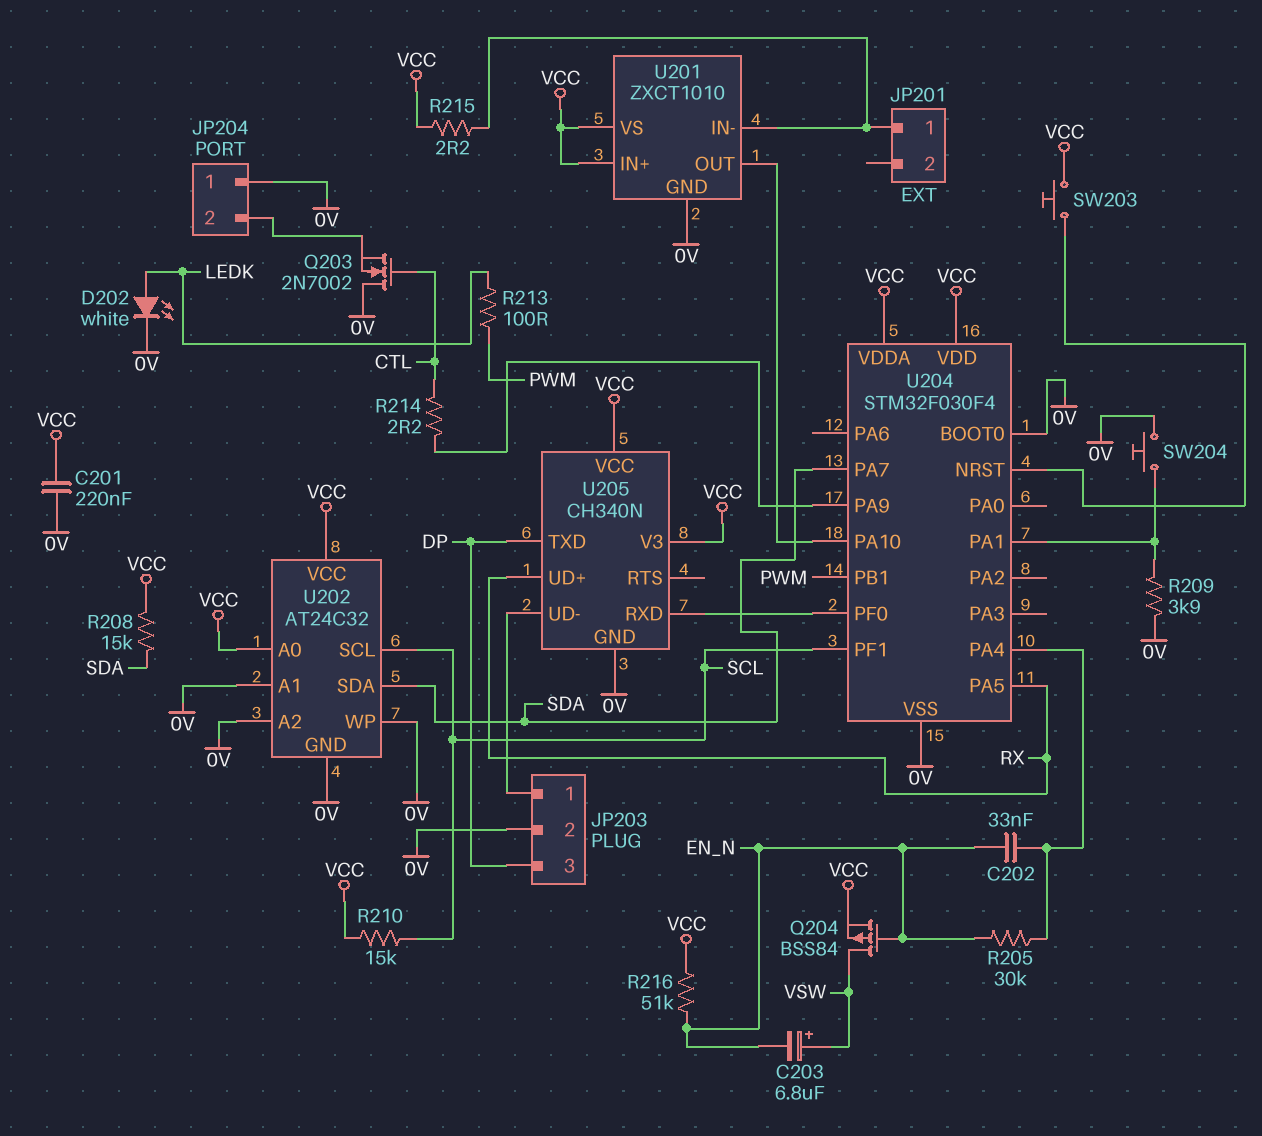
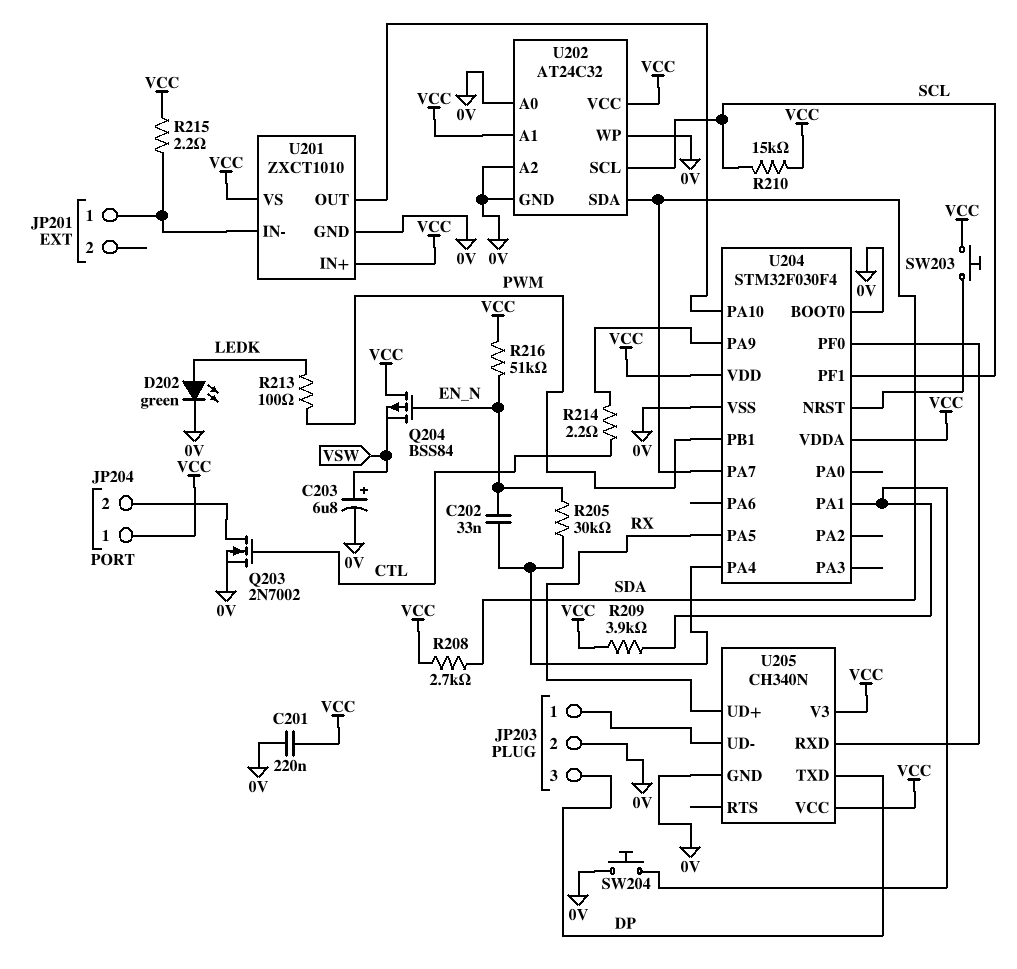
C203: 6.8uF (plus VSW, minus EN_N) -> 6.8uF (plus VSW, minus 0V)
D202: LED white (A LEDK, K 0V) -> LED green (A LEDK, K 0V)
JP204 pin 1: 0V -> VCC
Q203: NMOS 2N7002 (G CTL, D 0V, S JP204/2) -> NMOS 2N7002 (G CTL, D JP204/2, S 0V)
Q204: PMOS BSS84 (G EN_N, D VSW, S VCC) -> PMOS BSS84 (G EN_N, D VCC, S VSW)
R208: 15k (SDA, VCC) -> 2.7k (SDA, VCC)
R209: 3.9k (0V, U204/PA1) -> 3.9k (U204/PA1, VCC)
U202 pin A0: VCC -> 0V
U202 pin A1: 0V -> VCC

